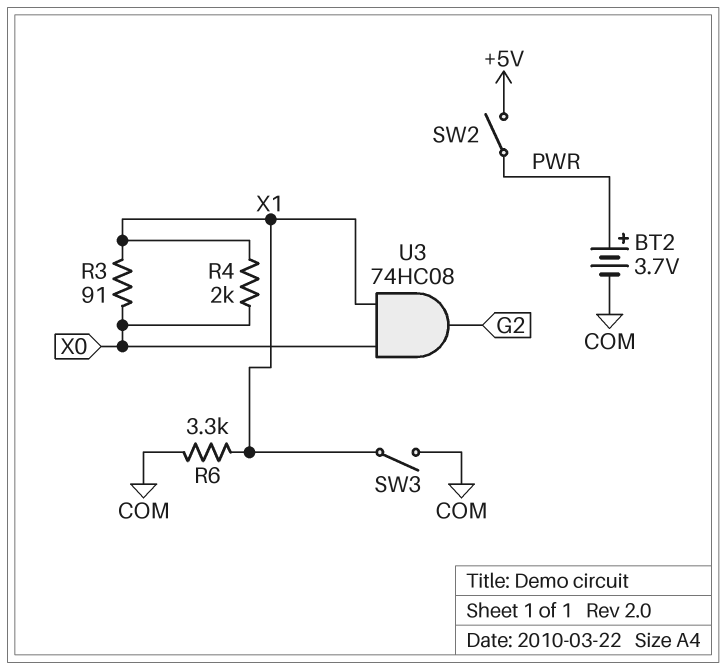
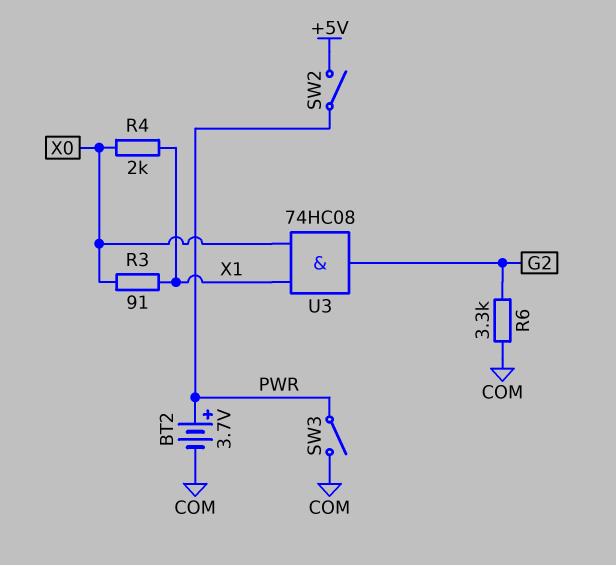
R6: 3.3k (COM, X1) -> 3.3k (COM, G2)
SW3: switch (COM, X1) -> switch (COM, PWR)

